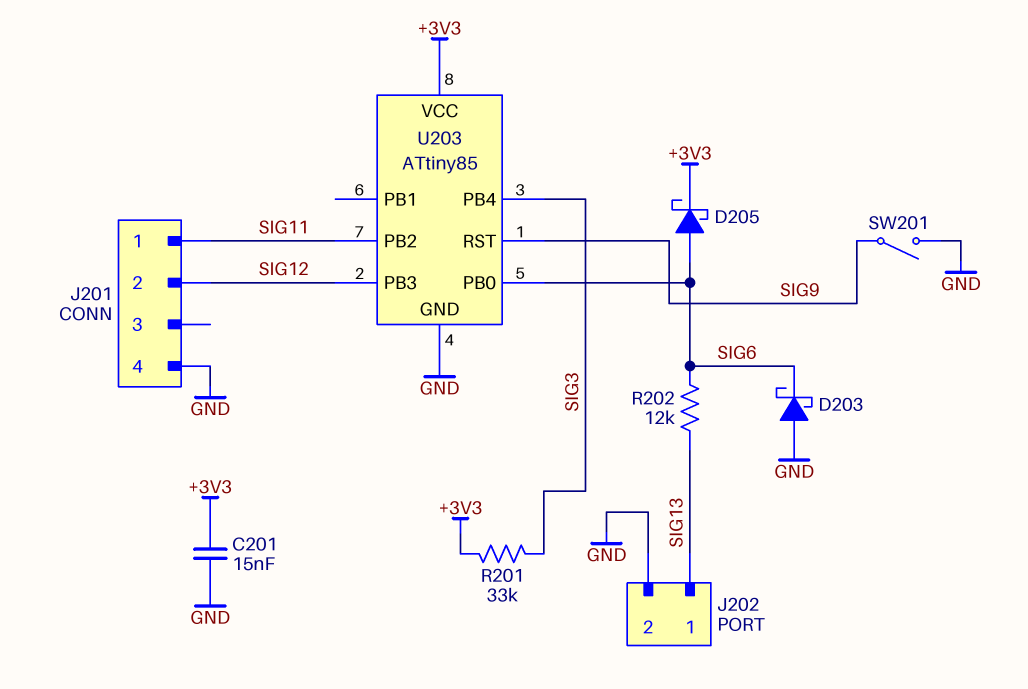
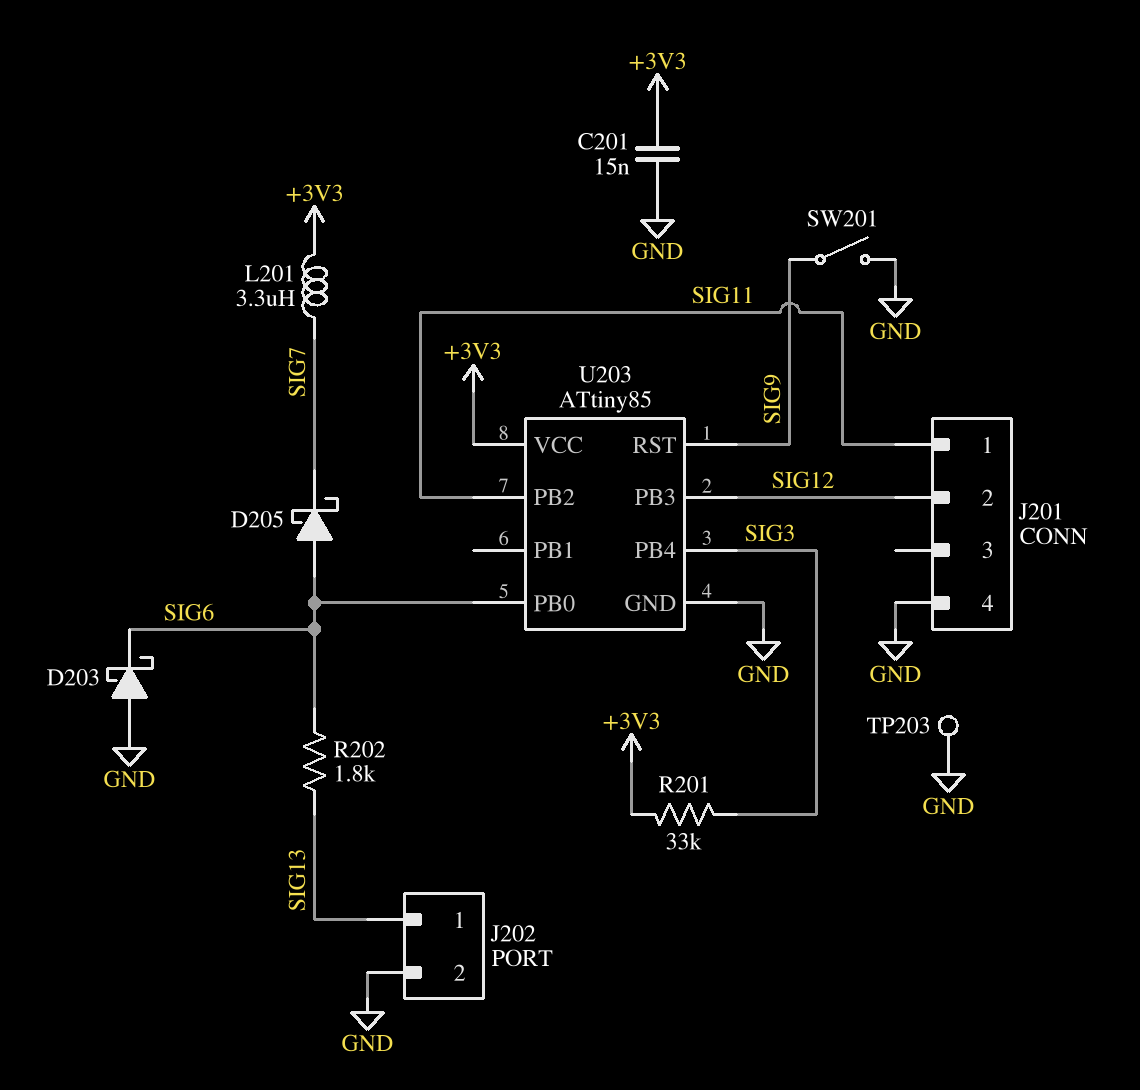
D205: schottky (A SIG6, K +3V3) -> schottky (A SIG6, K SIG7)
L201: none -> 3.3uH (+3V3, SIG7)
R202: 12k (SIG6, SIG13) -> 1.8k (SIG6, SIG13)
TP203: none -> test point (GND)

